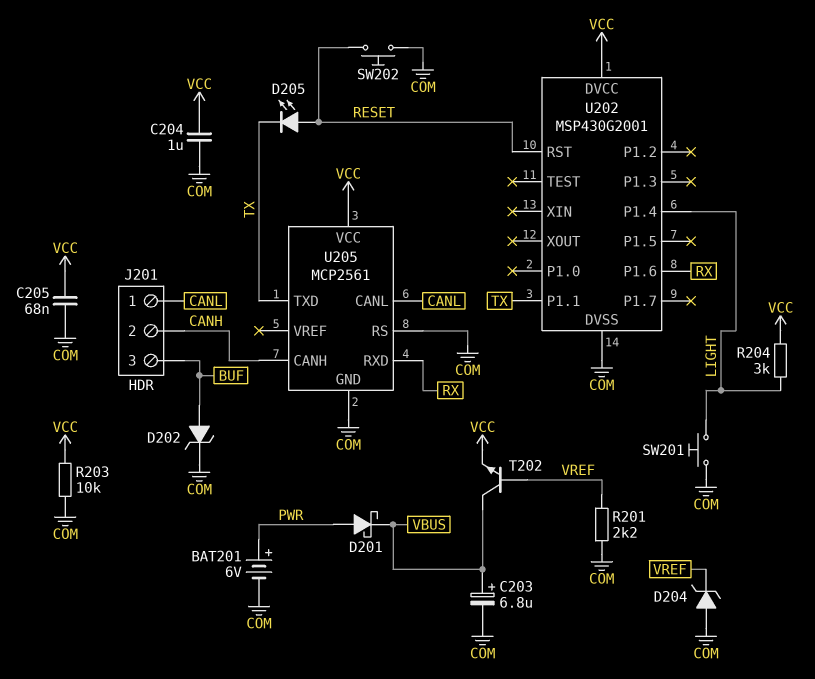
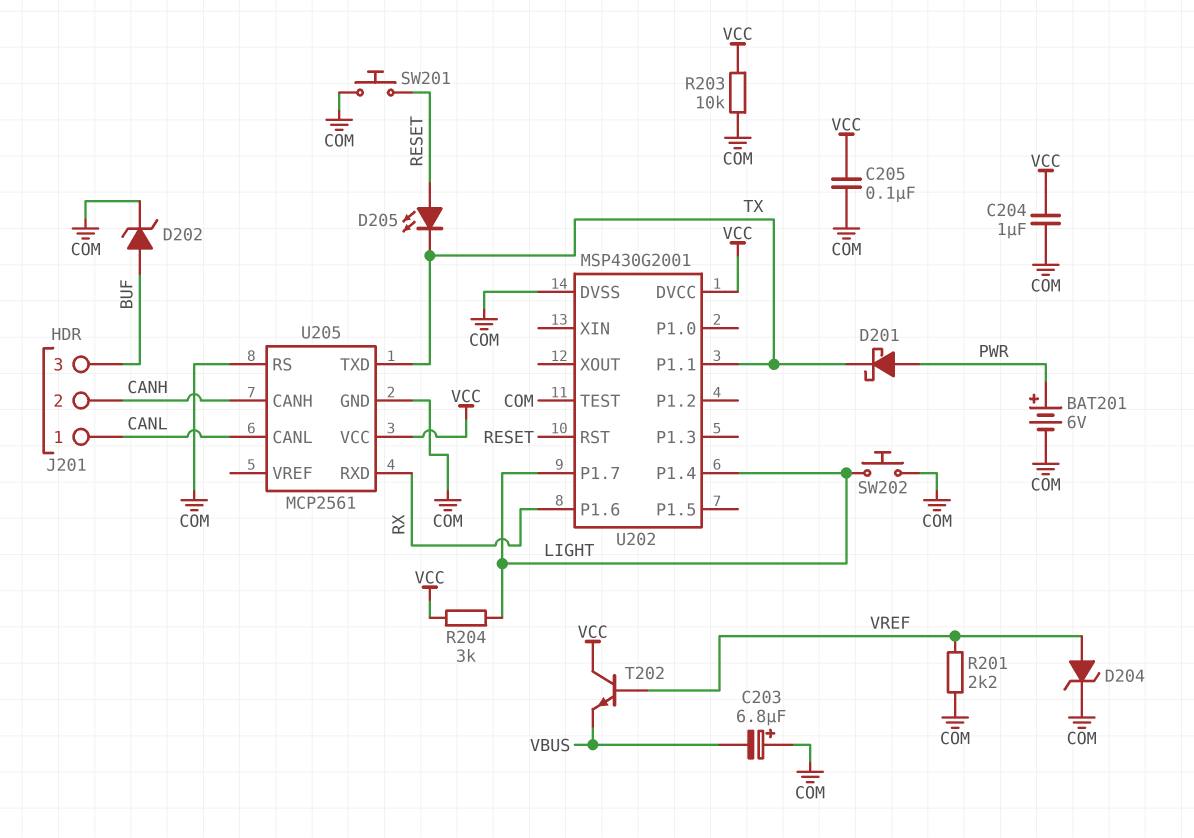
C203: 6.8uF (plus VBUS, minus COM) -> 6.8uF (plus COM, minus VBUS)
C205: 68nF (COM, VCC) -> 100nF (COM, VCC)
D201: schottky (A PWR, K VBUS) -> schottky (A PWR, K TX)
D204: zener (A COM, K VREF) -> zener (A VREF, K COM)
SW201: button (COM, LIGHT) -> button (COM, RESET)
SW202: button (COM, RESET) -> button (COM, LIGHT)
T202: NPN (B VREF, C VBUS, E VCC) -> NPN (B VREF, C VCC, E VBUS)
U202 pin P1.7: none -> LIGHT
U202 pin TEST: none -> COM

